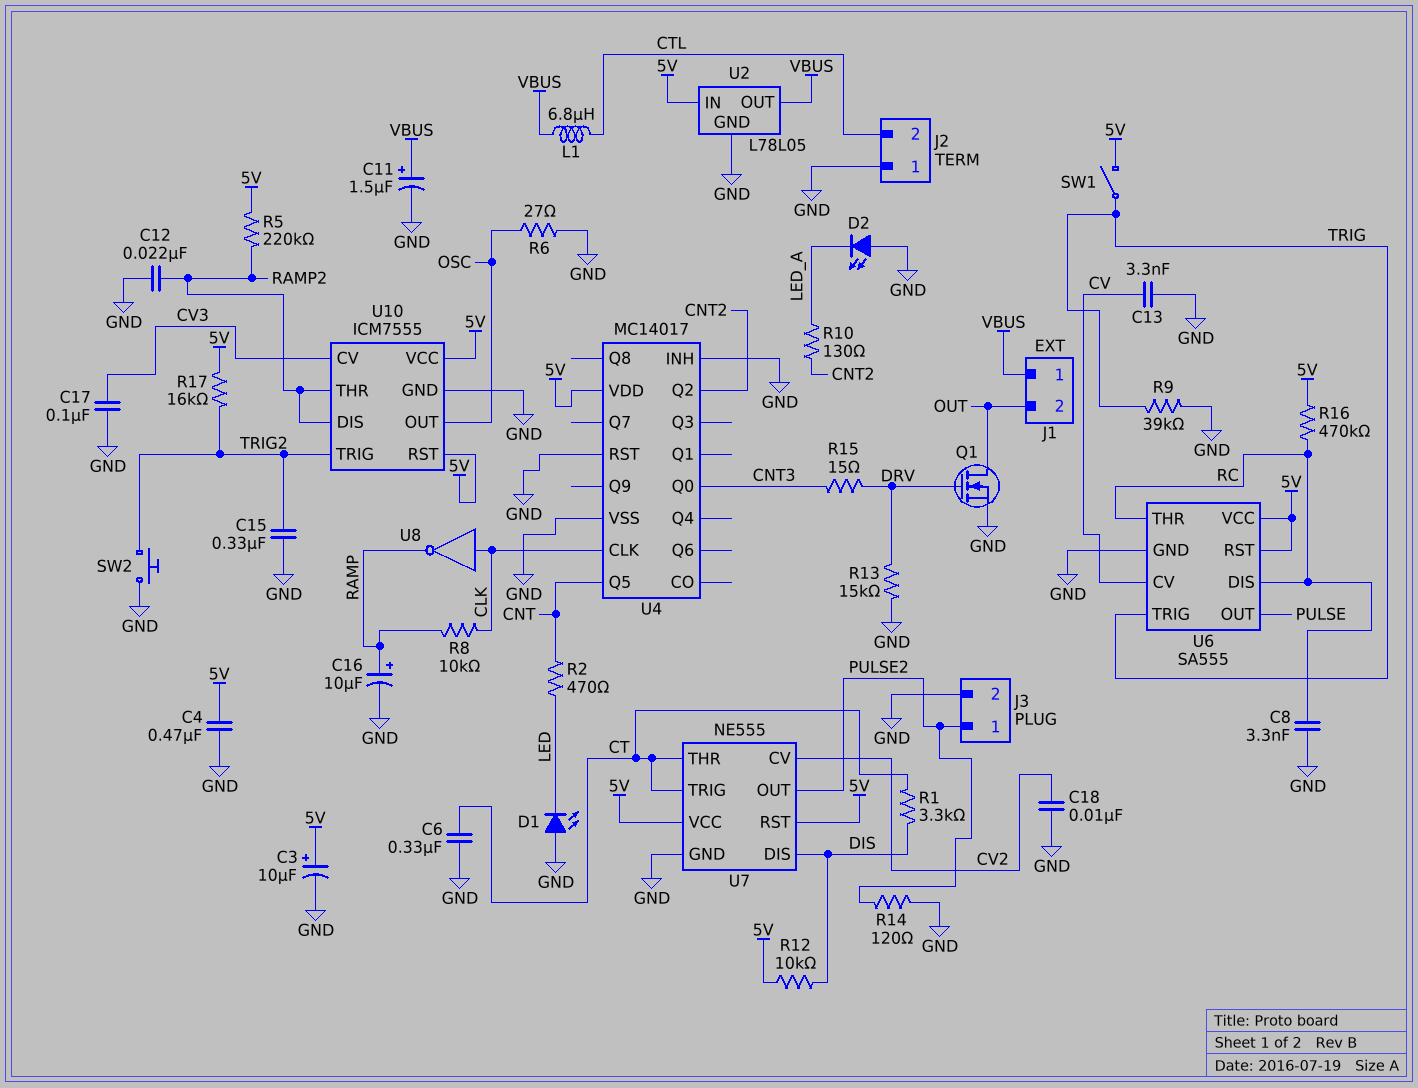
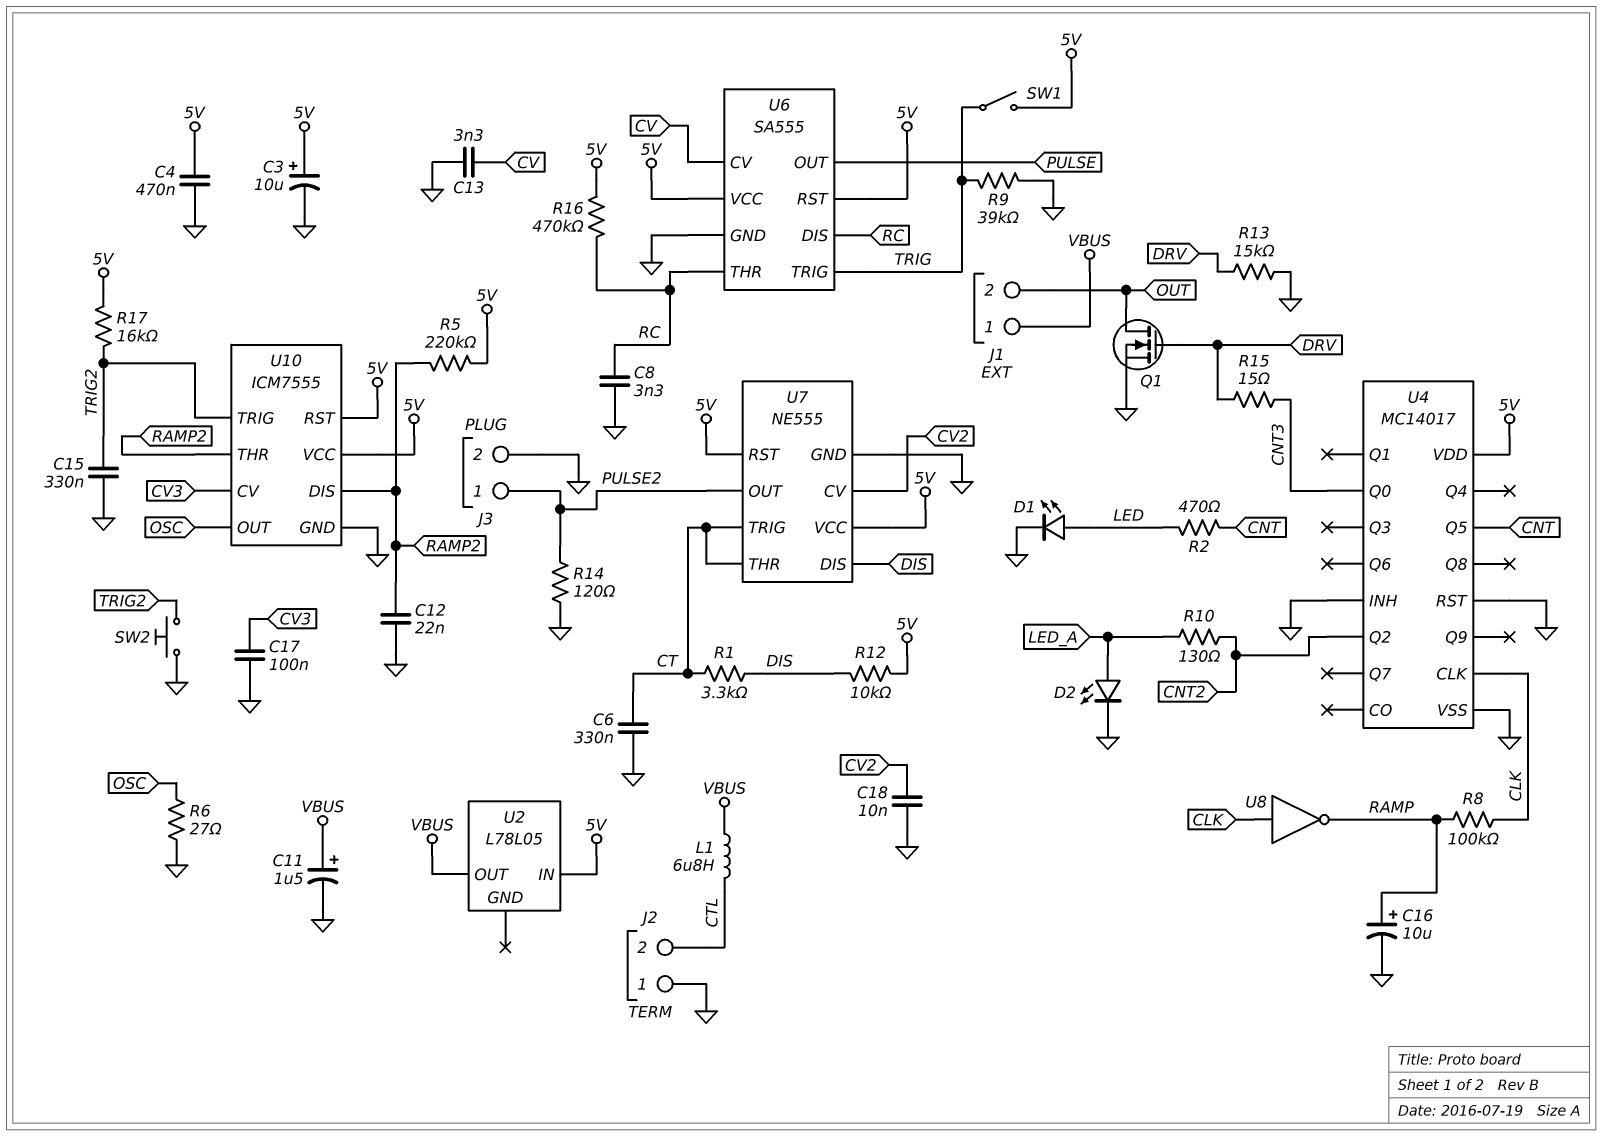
D1: LED (A GND, K LED) -> LED (A LED, K GND)
D2: LED (A GND, K LED_A) -> LED (A LED_A, K GND)
R8: 10k (CLK, RAMP) -> 100k (CLK, RAMP)
U2 pin GND: GND -> none

